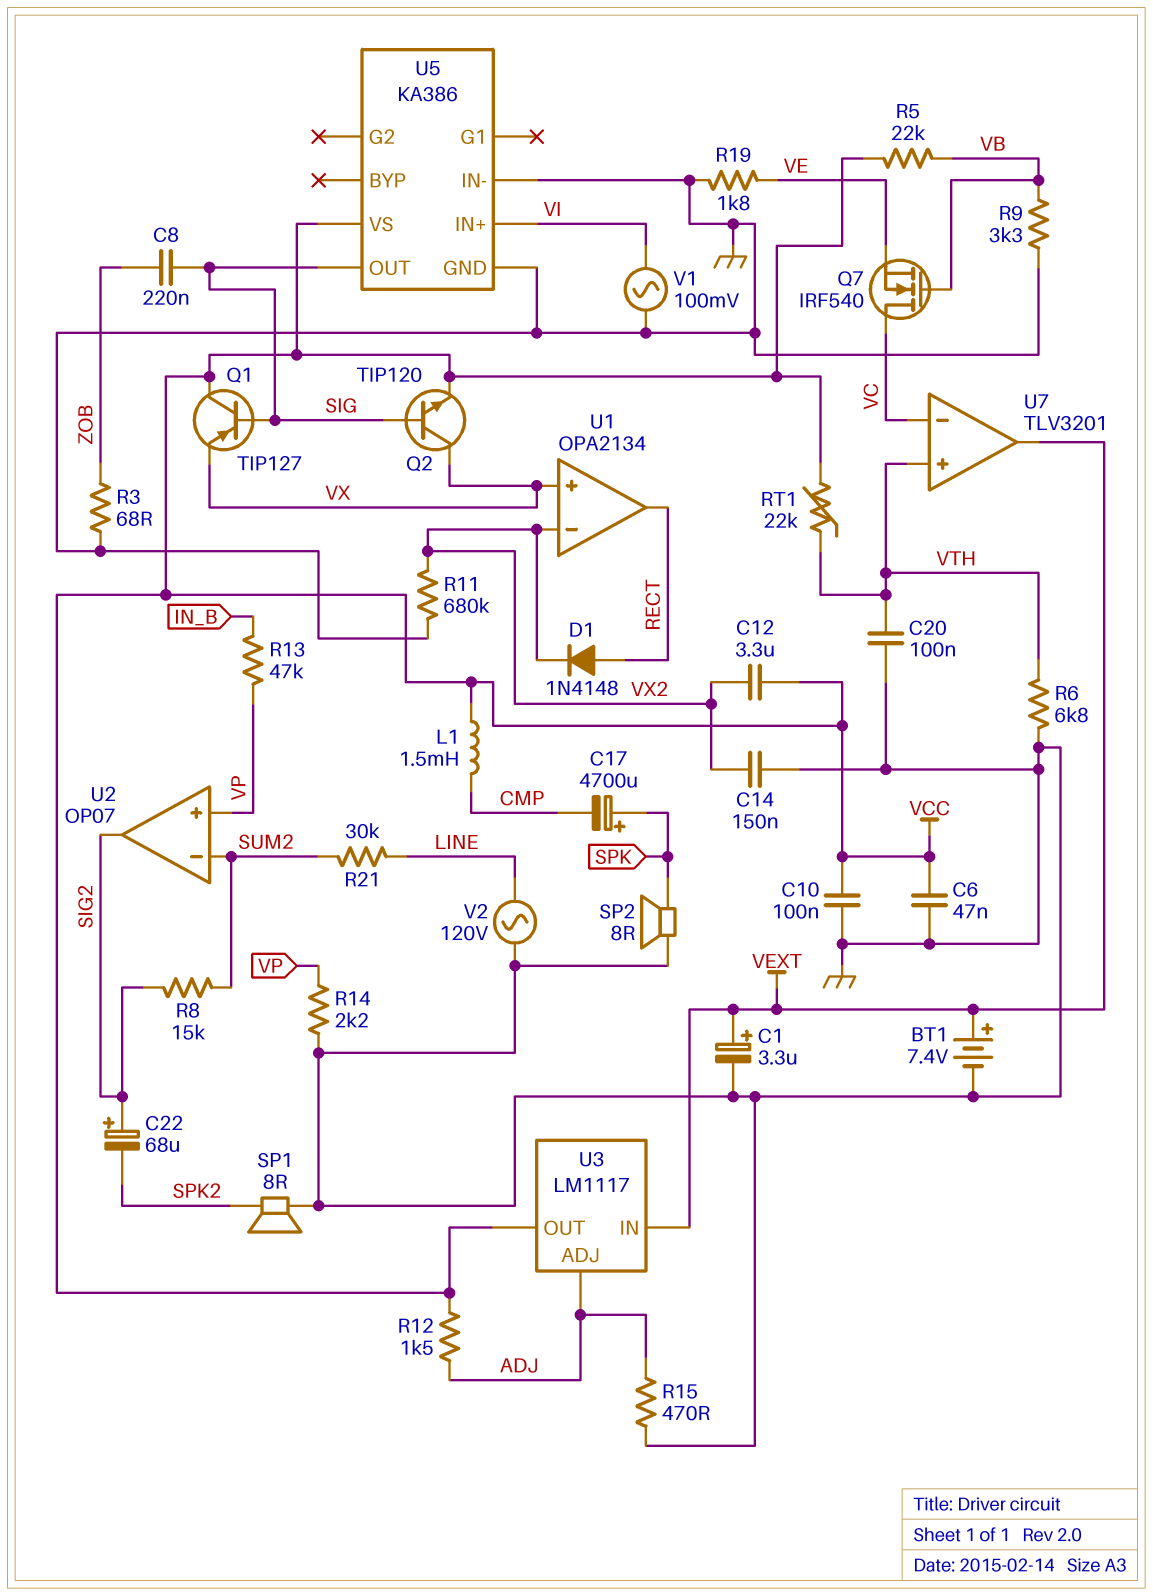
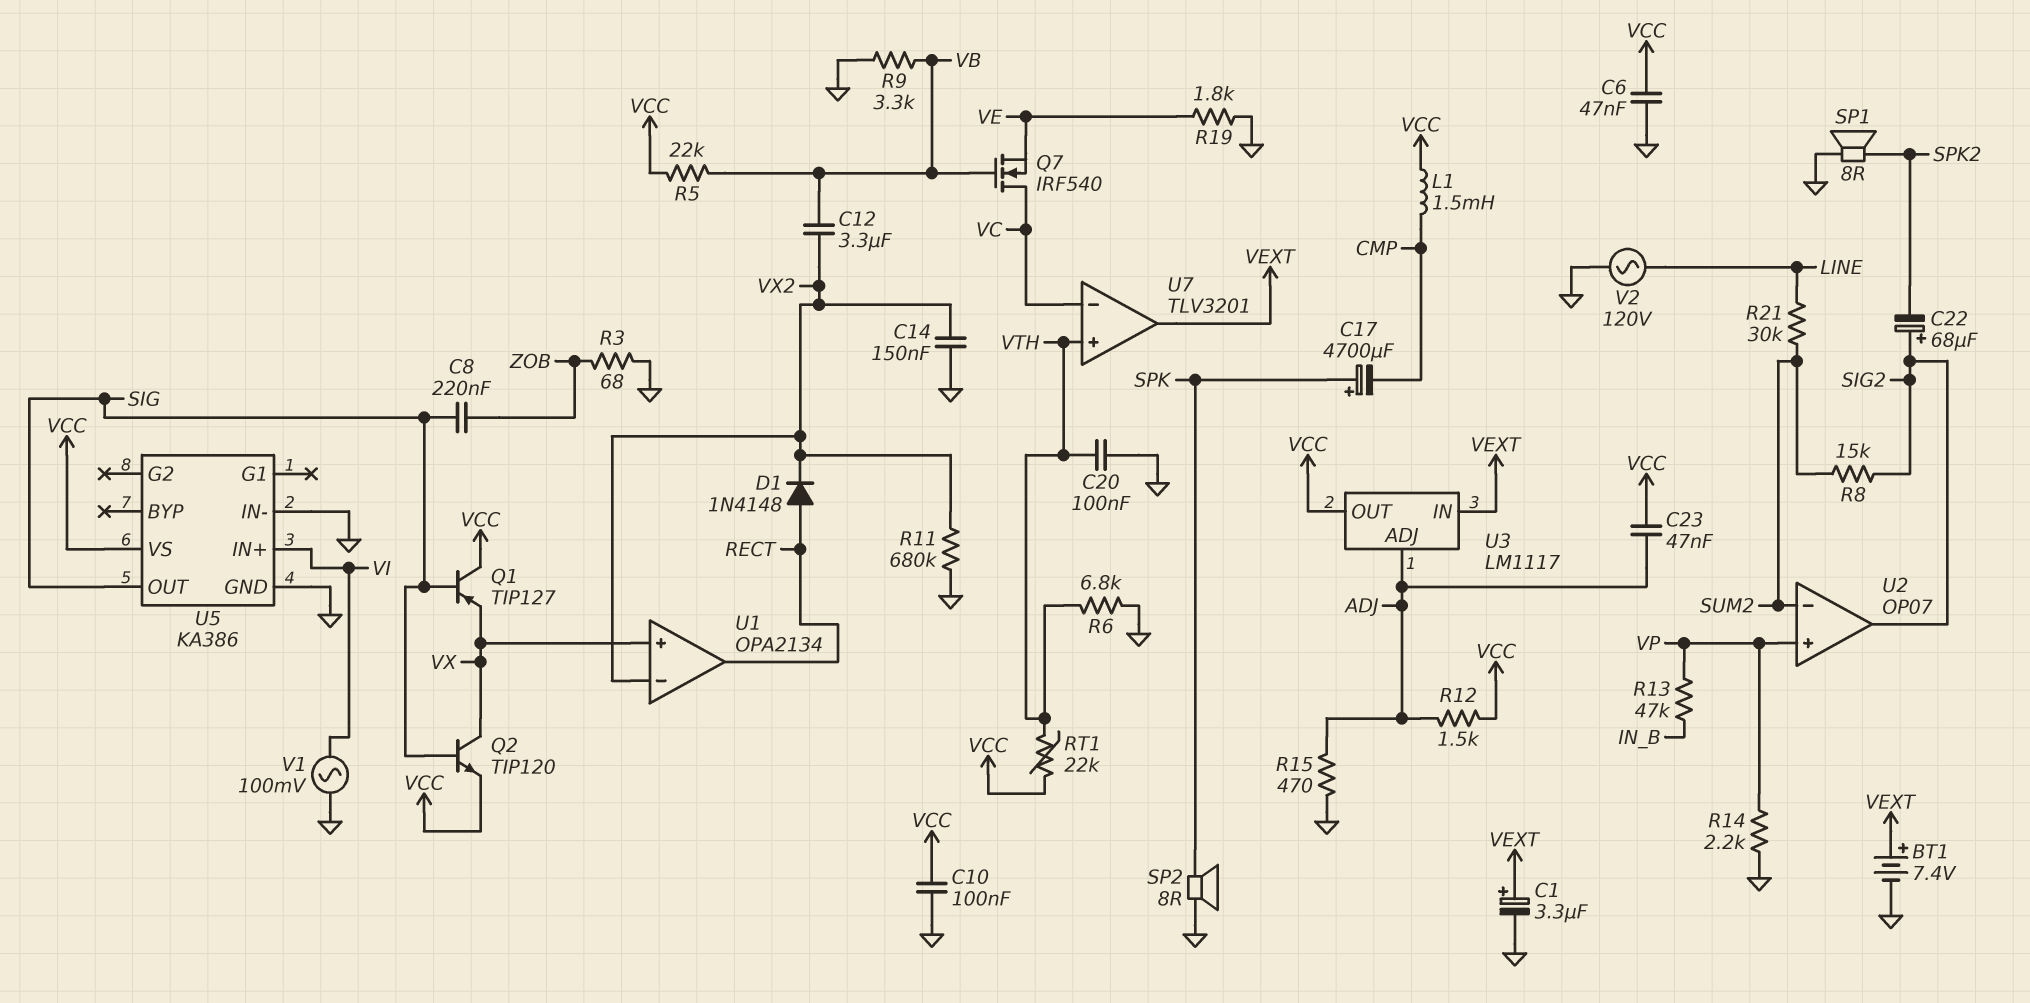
C12: 3.3uF (VCC, VX2) -> 3.3uF (VB, VX2)
C23: none -> 47nF (ADJ, VCC)

